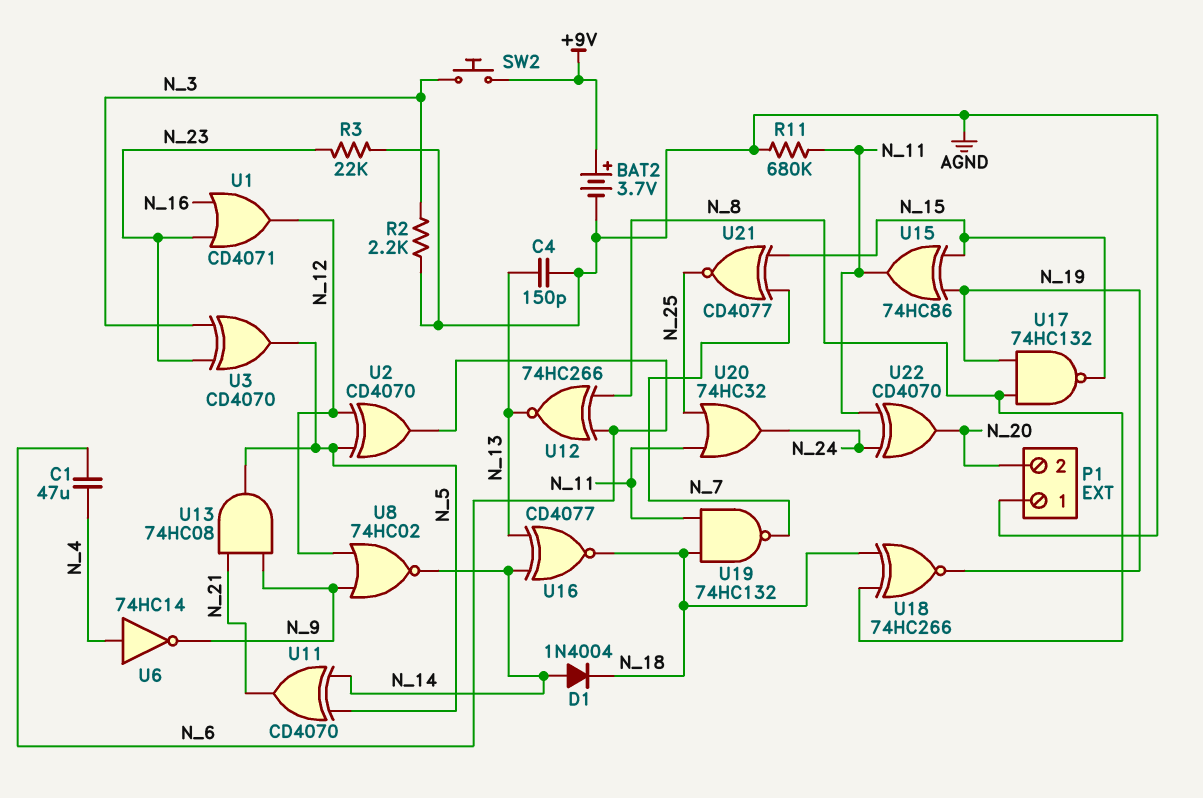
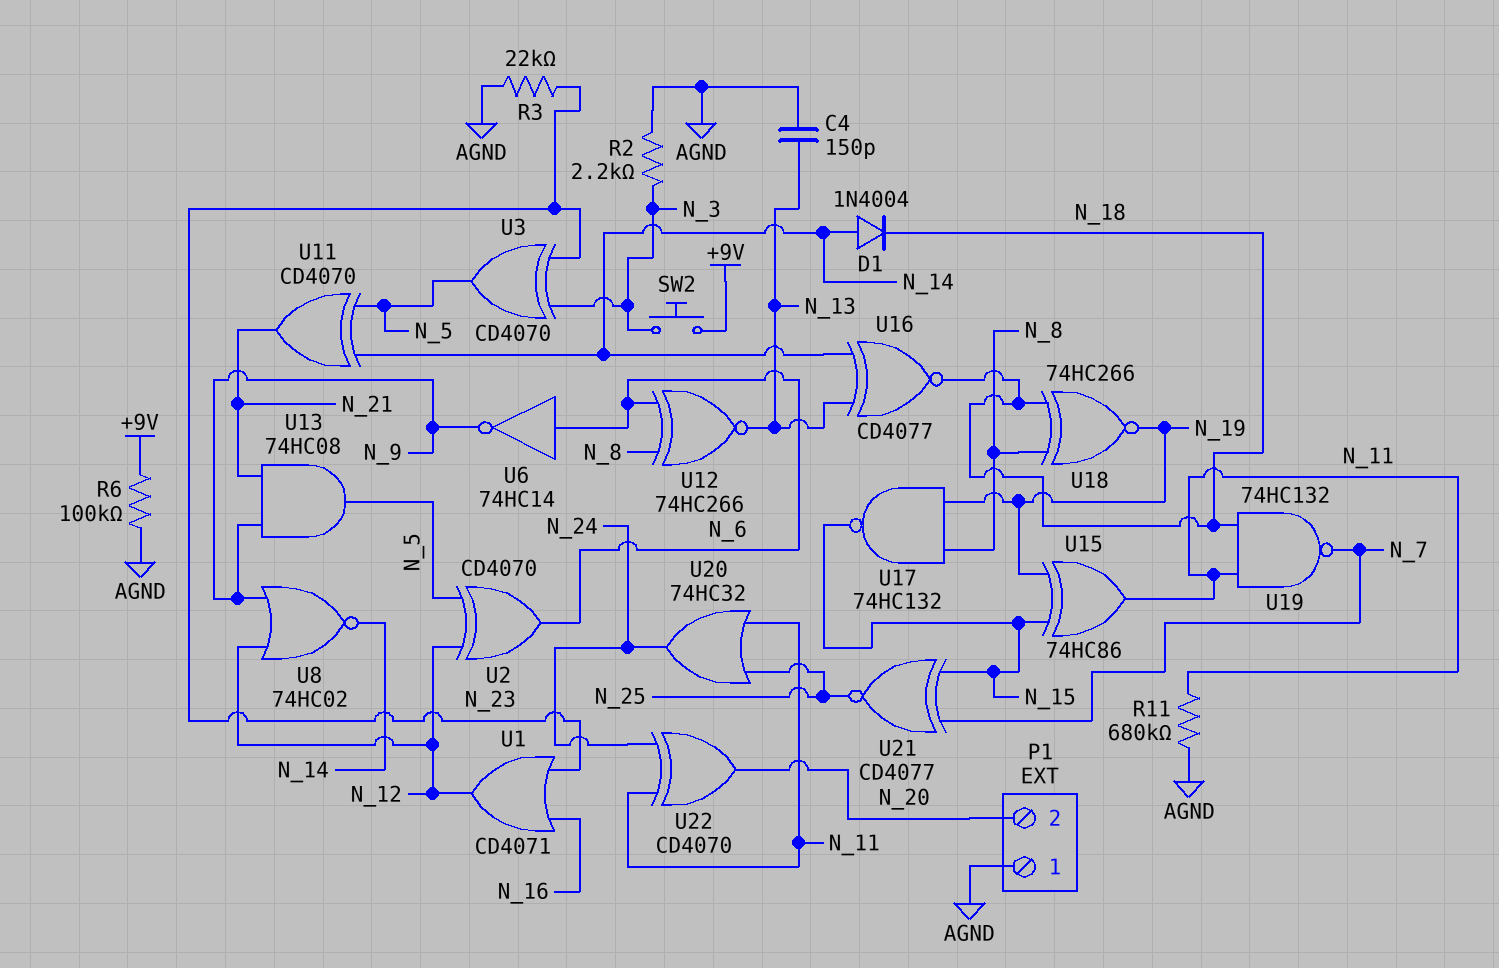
BAT2: 3.7V (plus +9V, minus AGND) -> none
C1: 47uF (N_4, N_6) -> none
R6: none -> 100k (+9V, AGND)
U6: NOT 74HC14 (in N_4, out N_9) -> NOT 74HC14 (in N_6, out N_9)

